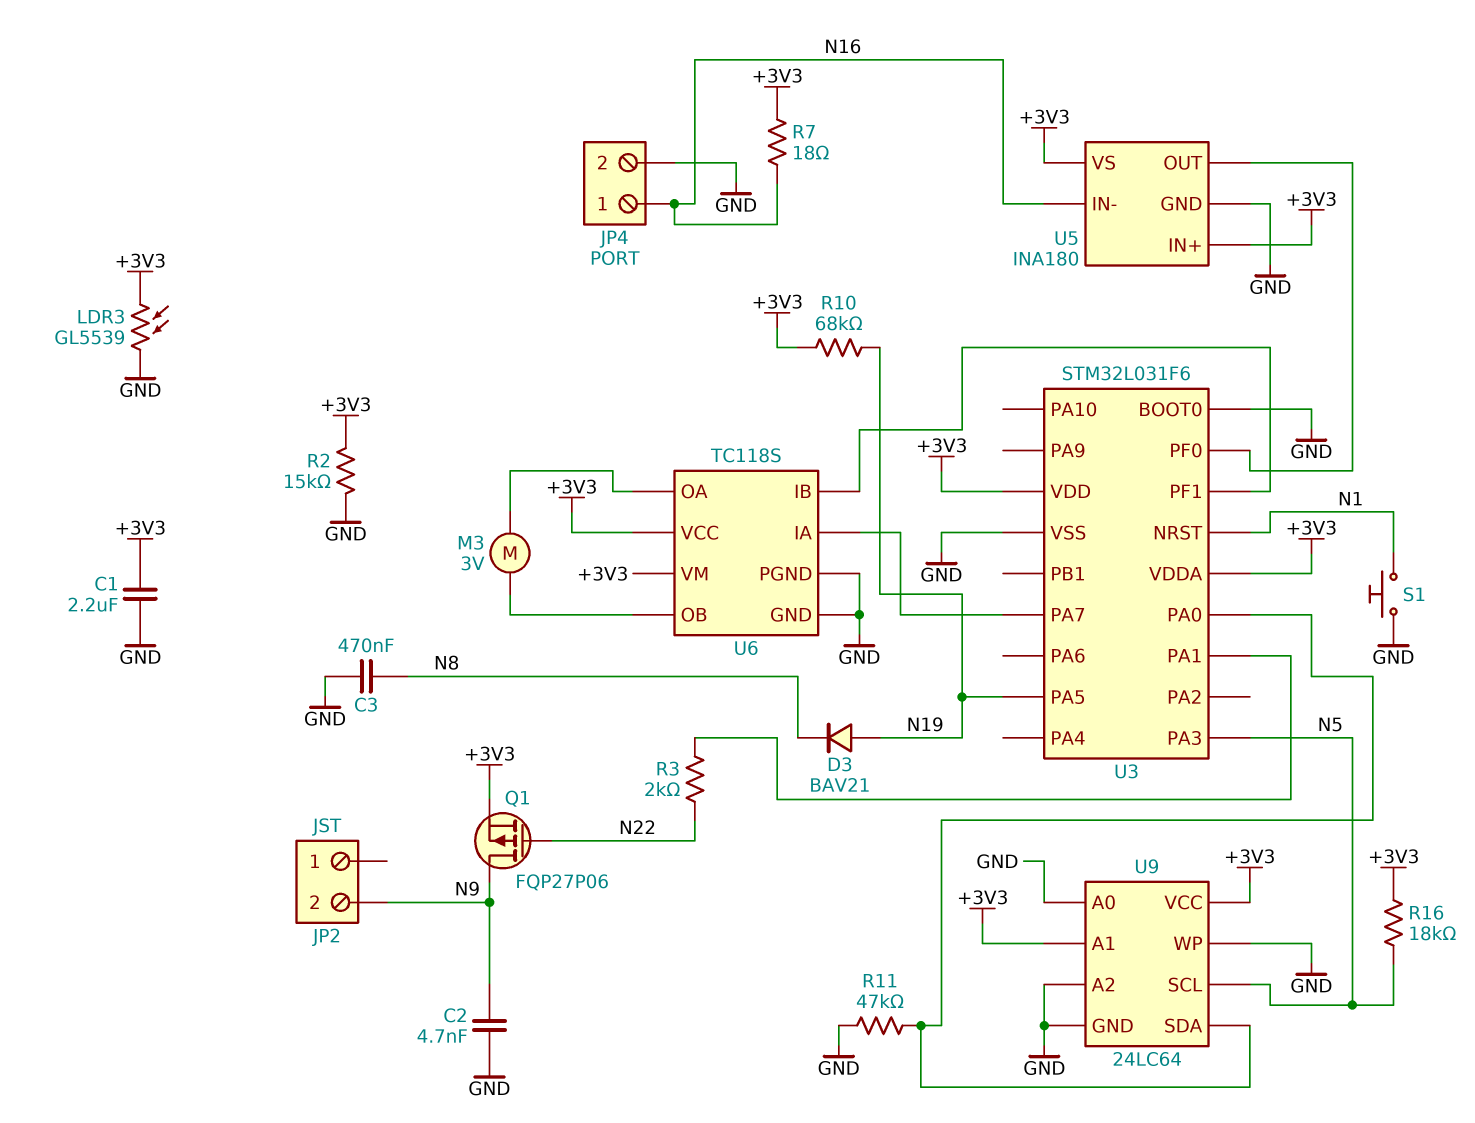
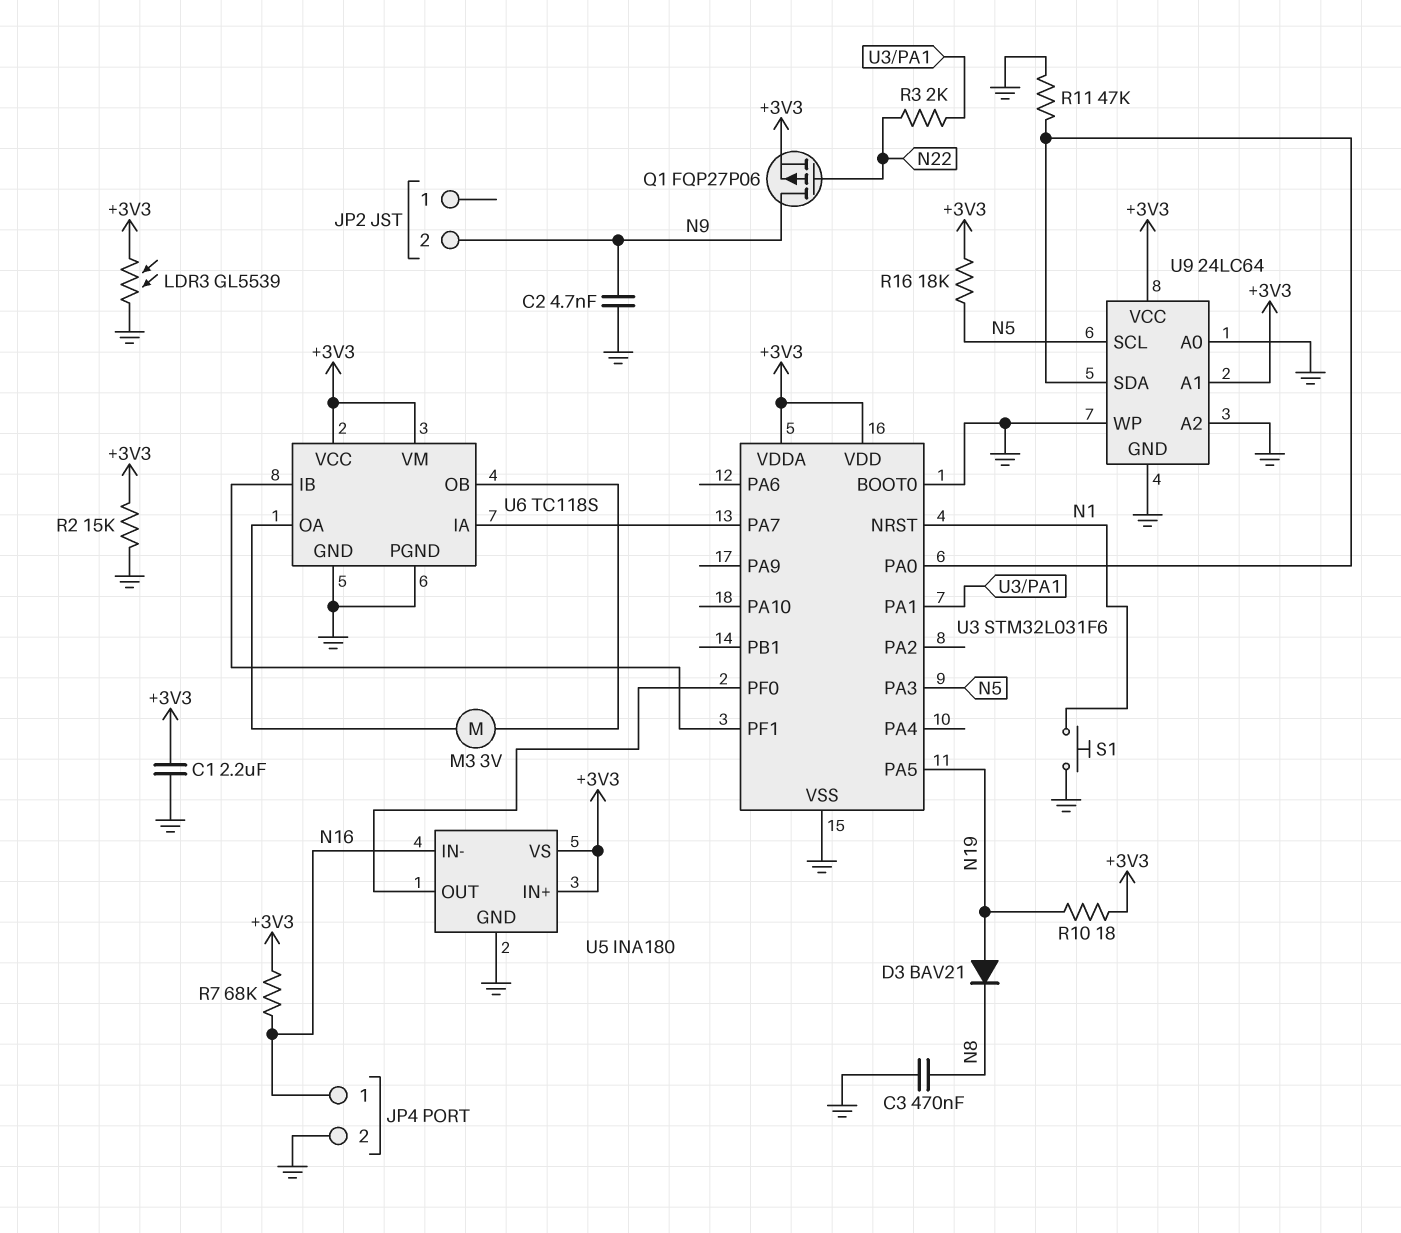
R7: 18 (+3V3, N16) -> 68k (+3V3, N16)
R10: 68k (+3V3, N19) -> 18 (+3V3, N19)

